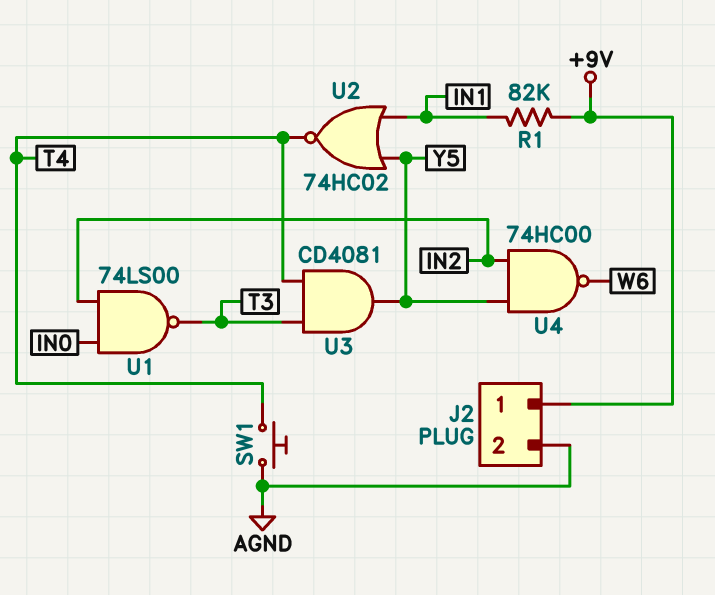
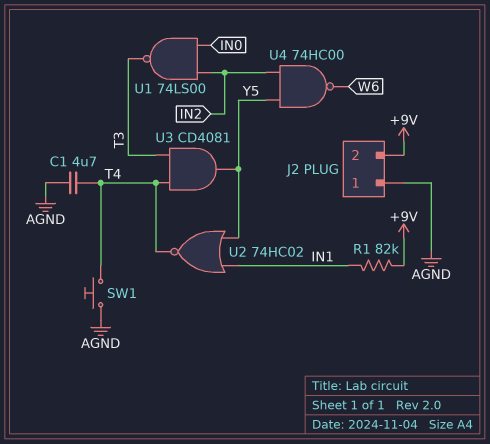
C1: none -> 4.7uF (AGND, T4)
J2 pin 1: +9V -> AGND
J2 pin 2: AGND -> +9V

